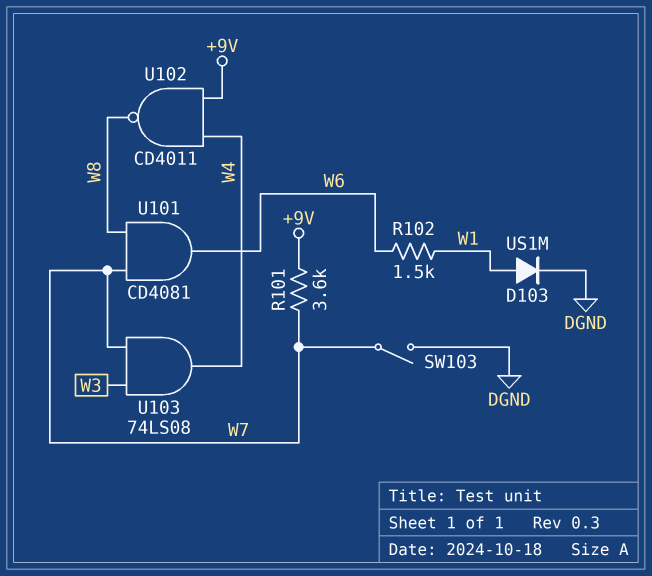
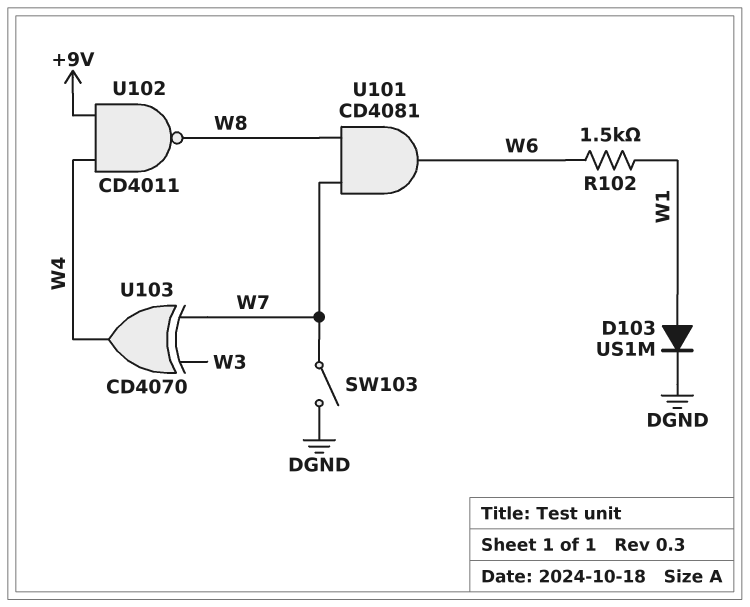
R101: 3.6k (+9V, W7) -> none
U103: AND 74LS08 (in W3, in W7, out W4) -> XOR CD4070 (in W3, in W7, out W4)

